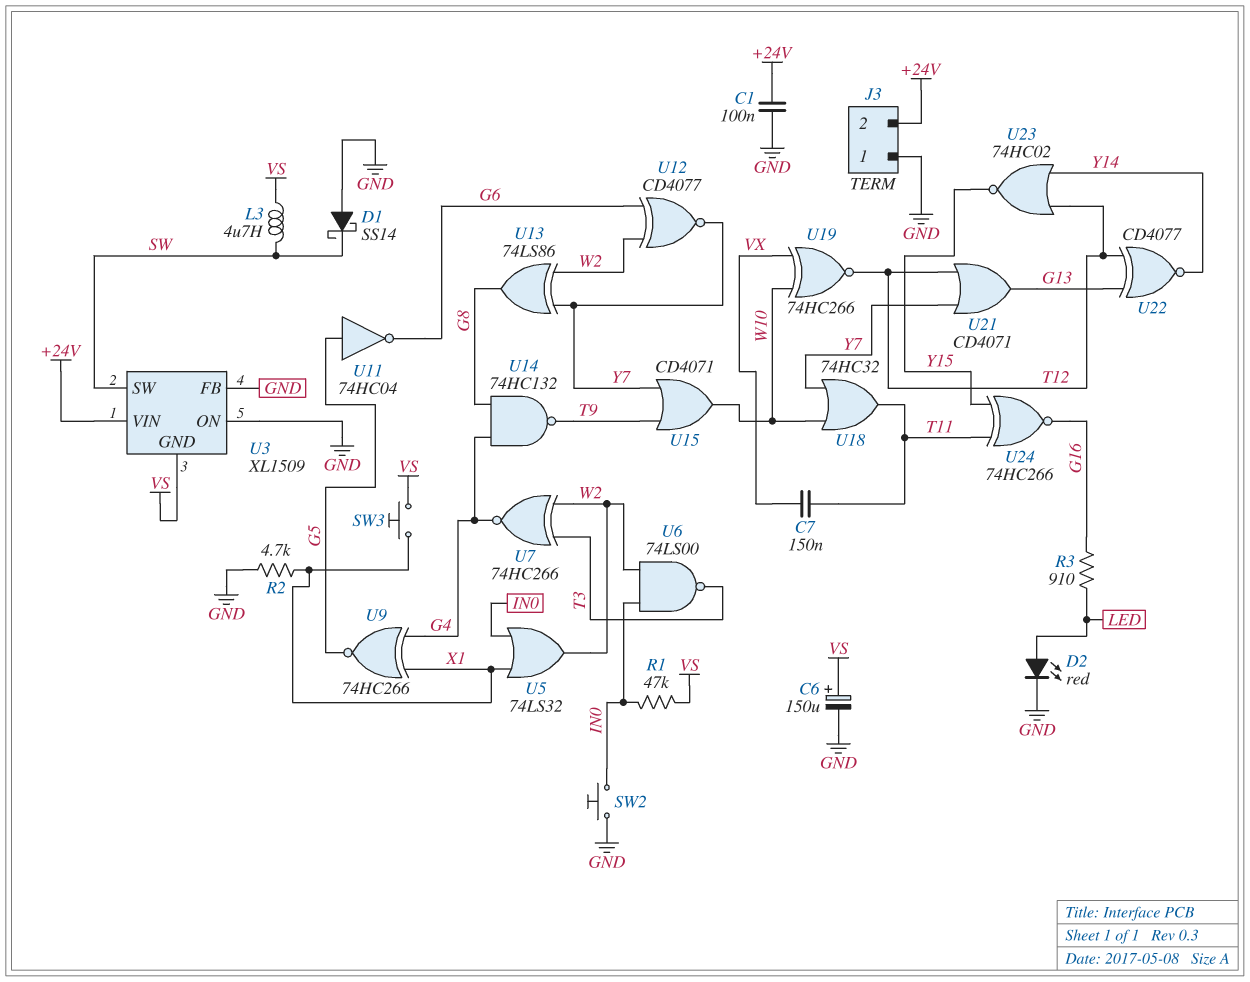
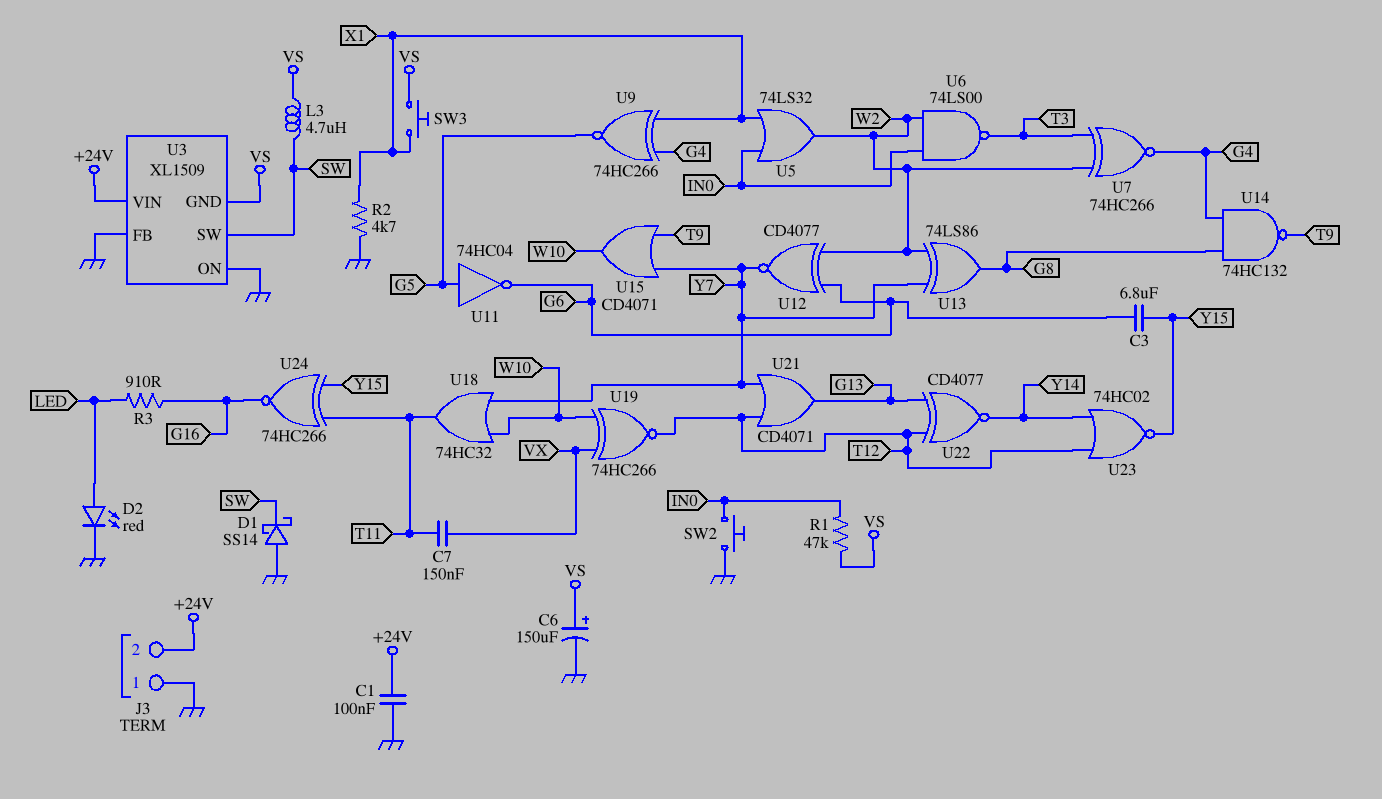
C3: none -> 6.8uF (G6, Y15)

